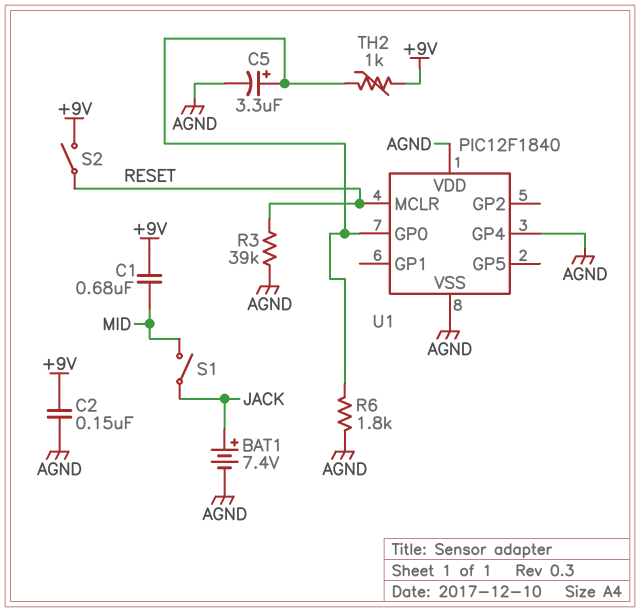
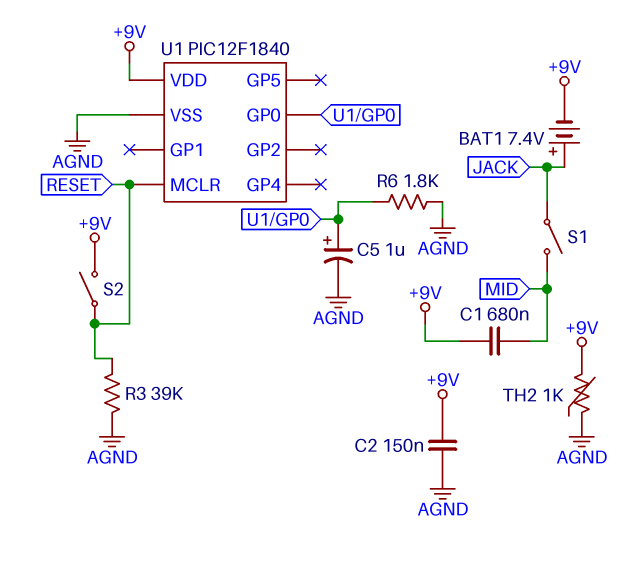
BAT1: 7.4V (plus JACK, minus AGND) -> 7.4V (plus JACK, minus +9V)
C5: 3.3uF (plus U1/GP0, minus AGND) -> 1uF (plus U1/GP0, minus AGND)
TH2: 1k (+9V, U1/GP0) -> 1k (+9V, AGND)
U1 pin GP4: AGND -> none
U1 pin VDD: AGND -> +9V

